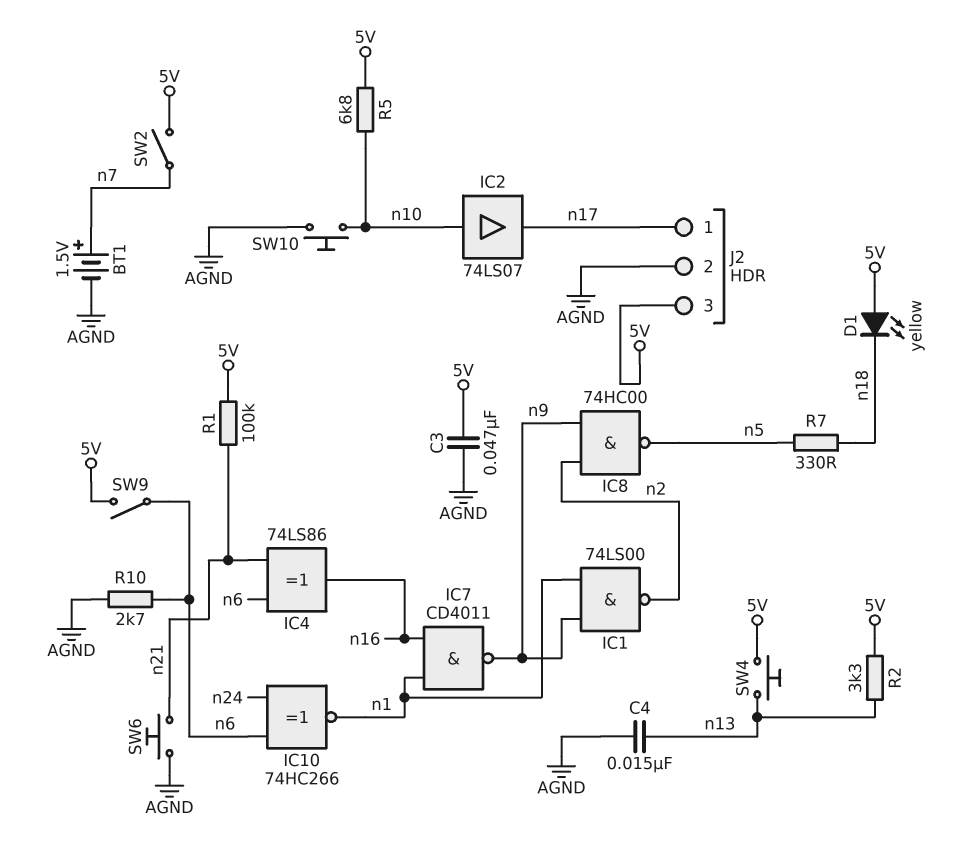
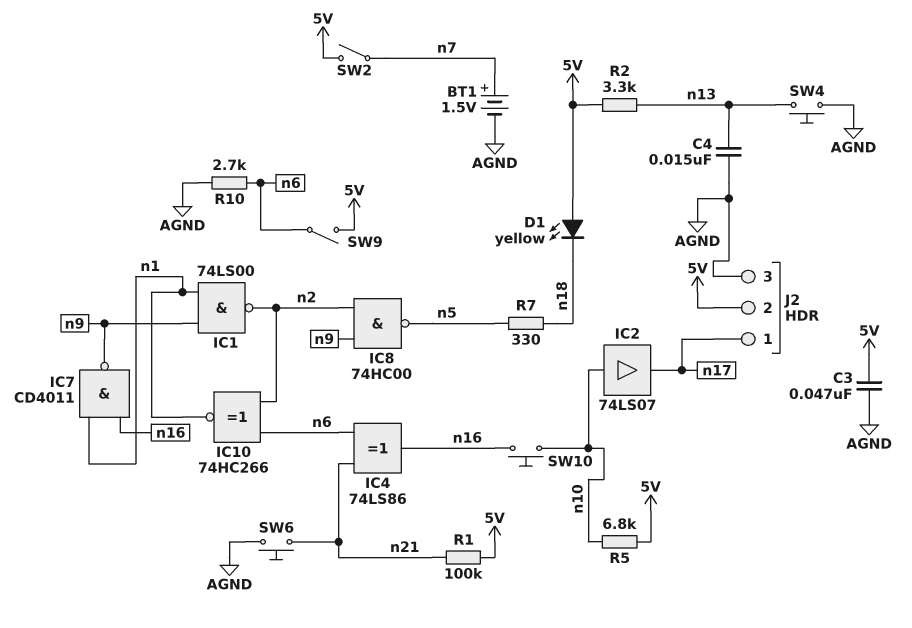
IC10: XNOR 74HC266 (in n6, in n24, out n1) -> XNOR 74HC266 (in n2, in n6, out n1)
J2 pin 2: AGND -> 5V
J2 pin 3: 5V -> AGND
SW4: button (5V, n13) -> button (AGND, n13)
SW10: button (AGND, n10) -> button (n10, n16)

